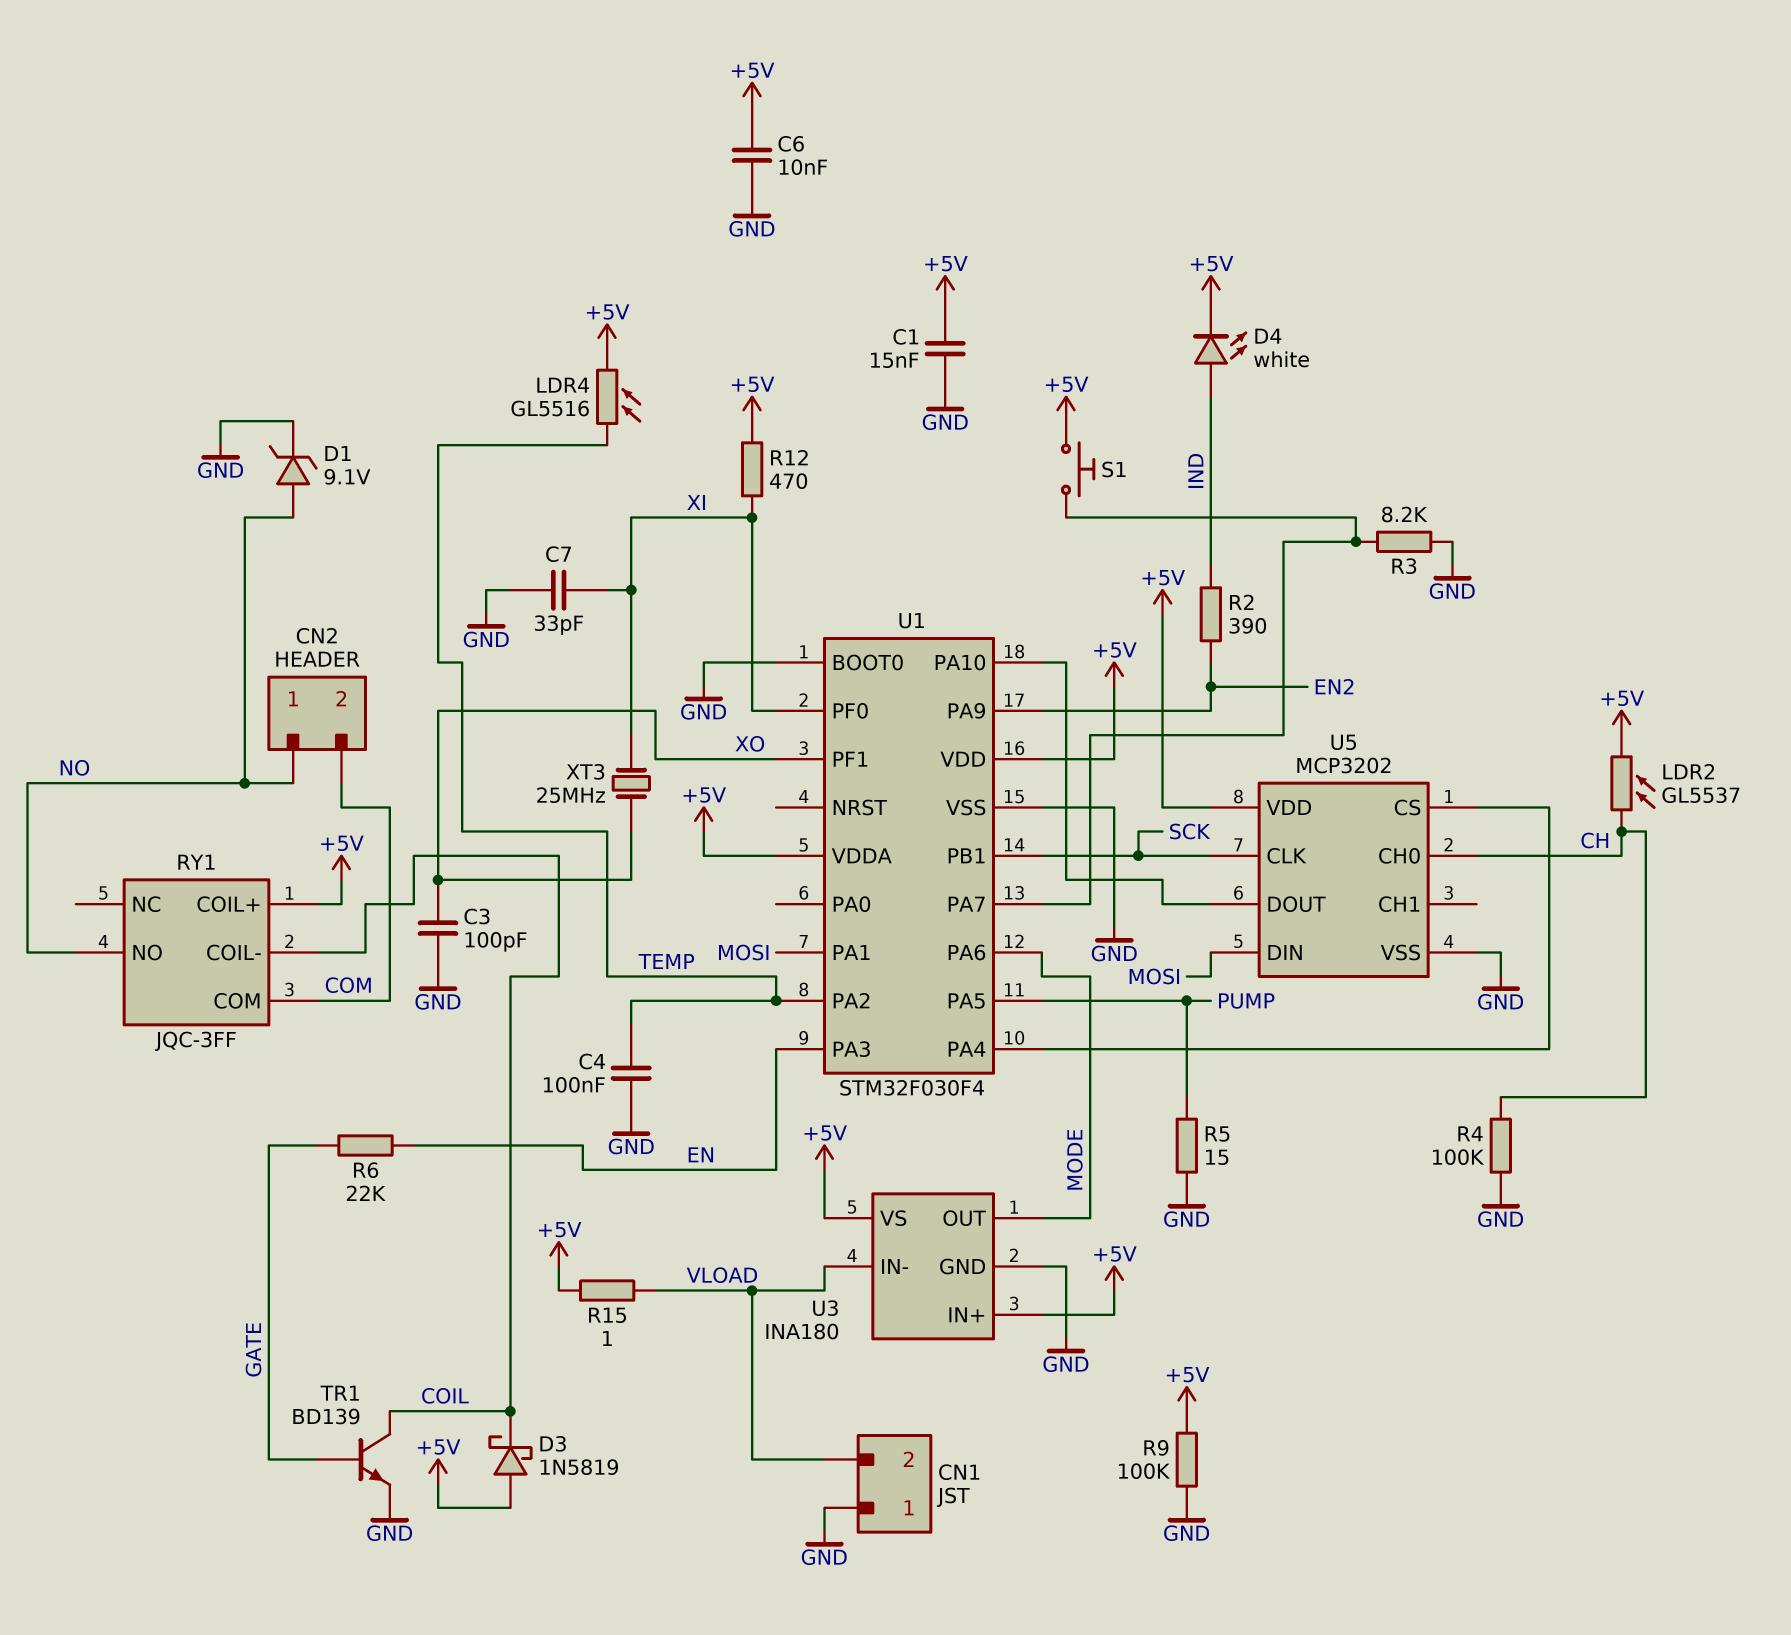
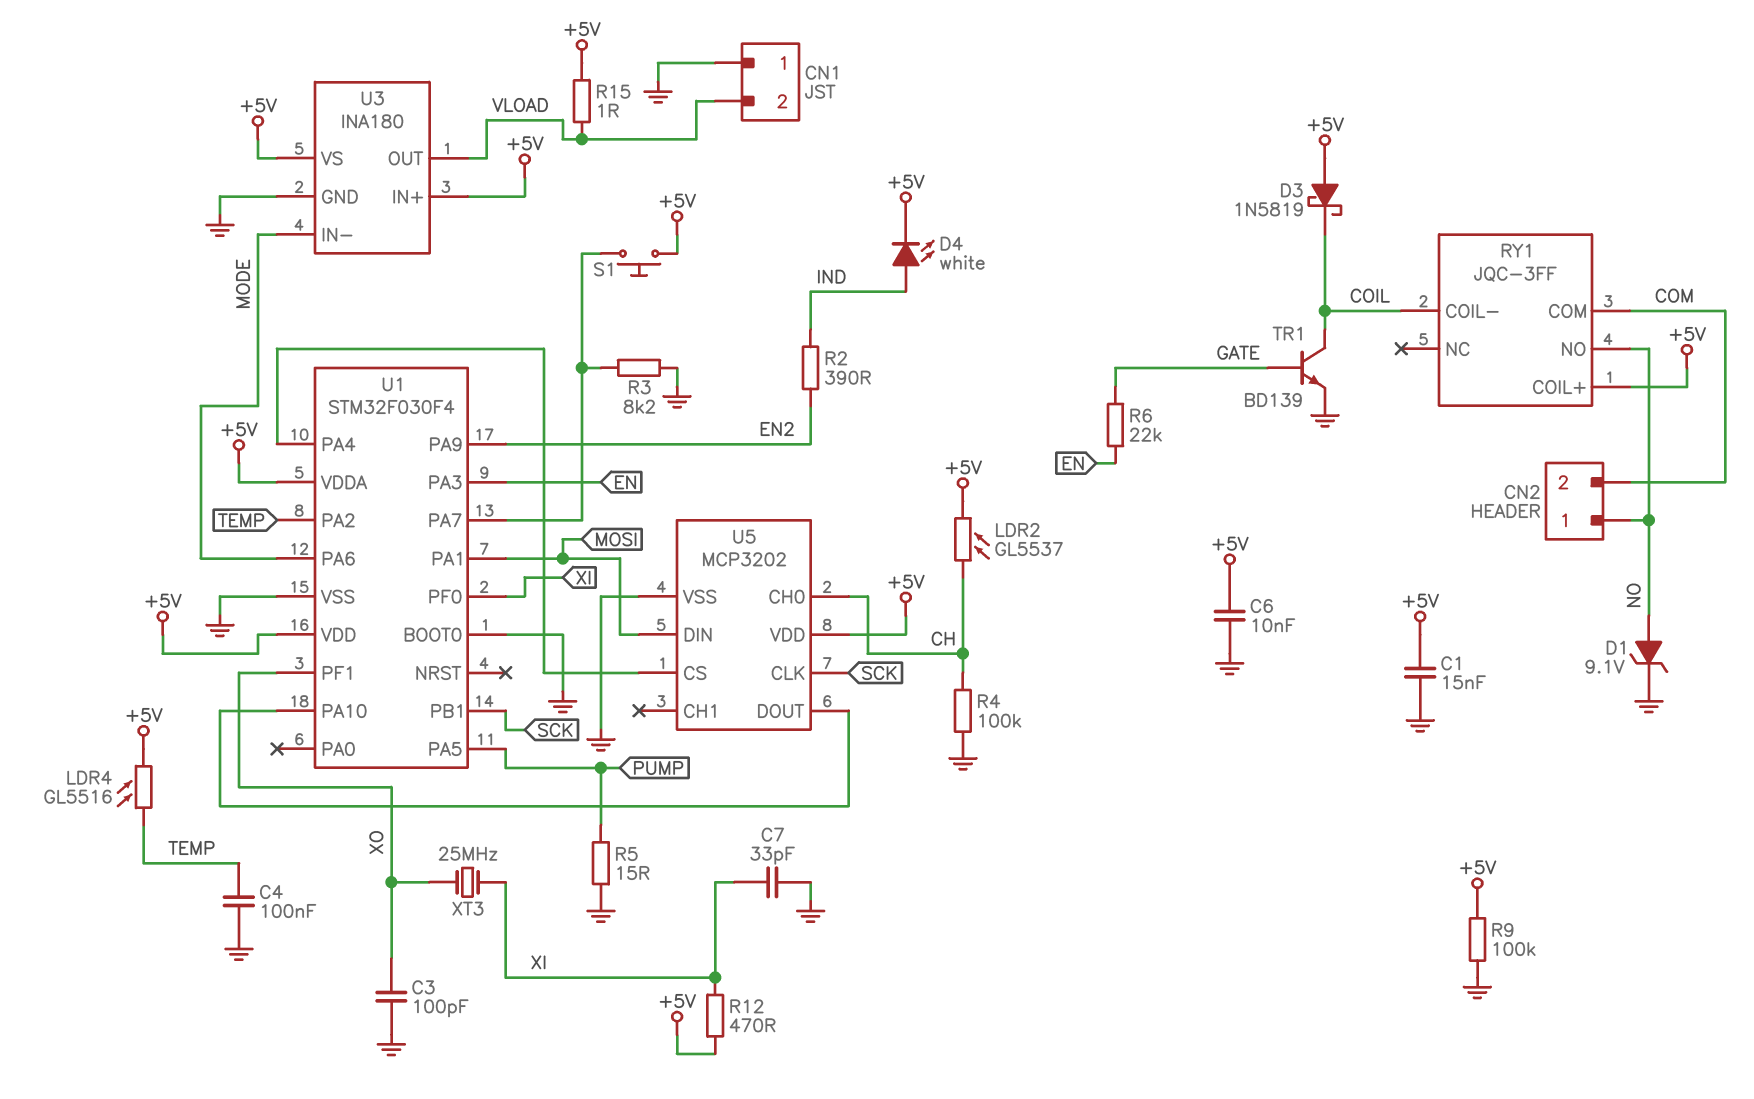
U3 pin IN-: VLOAD -> MODE
U3 pin OUT: MODE -> VLOAD

